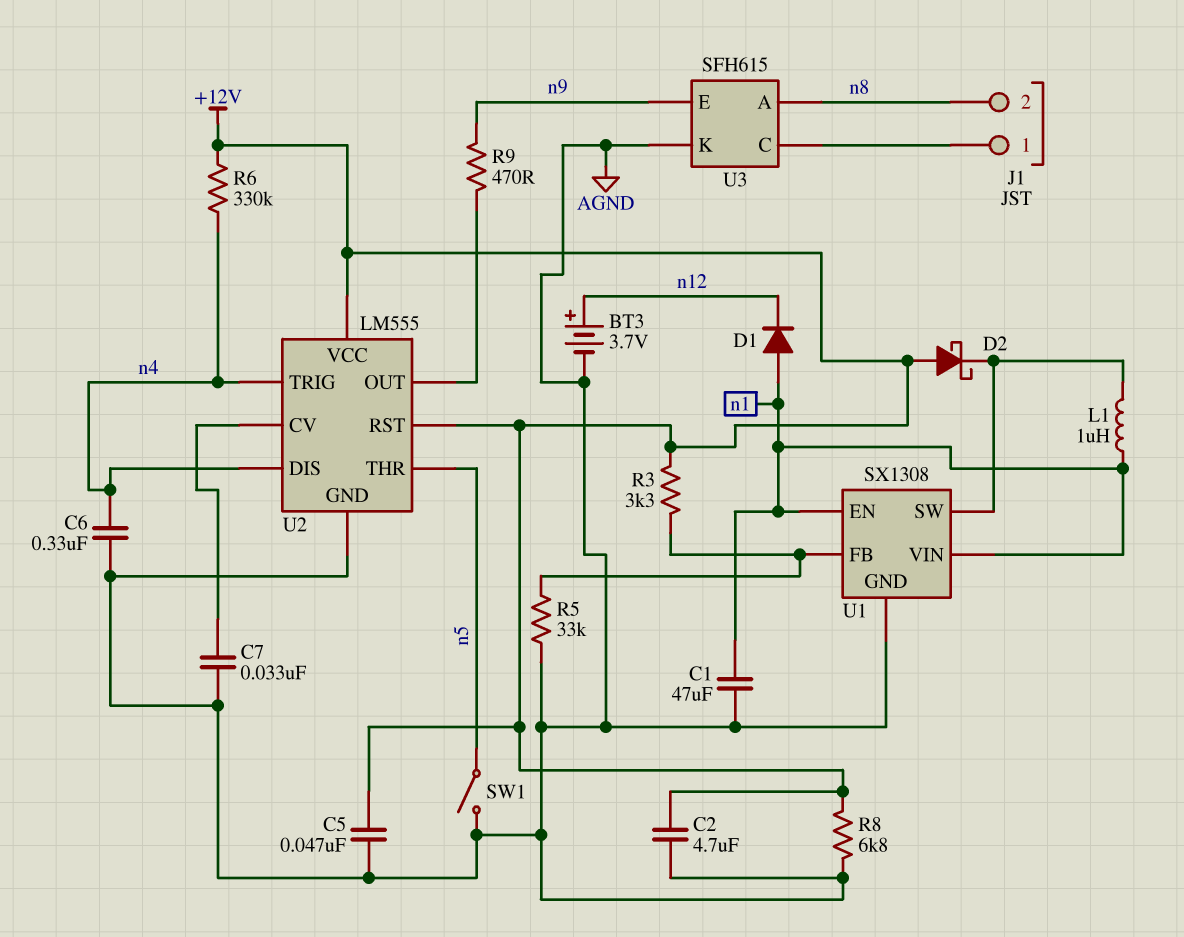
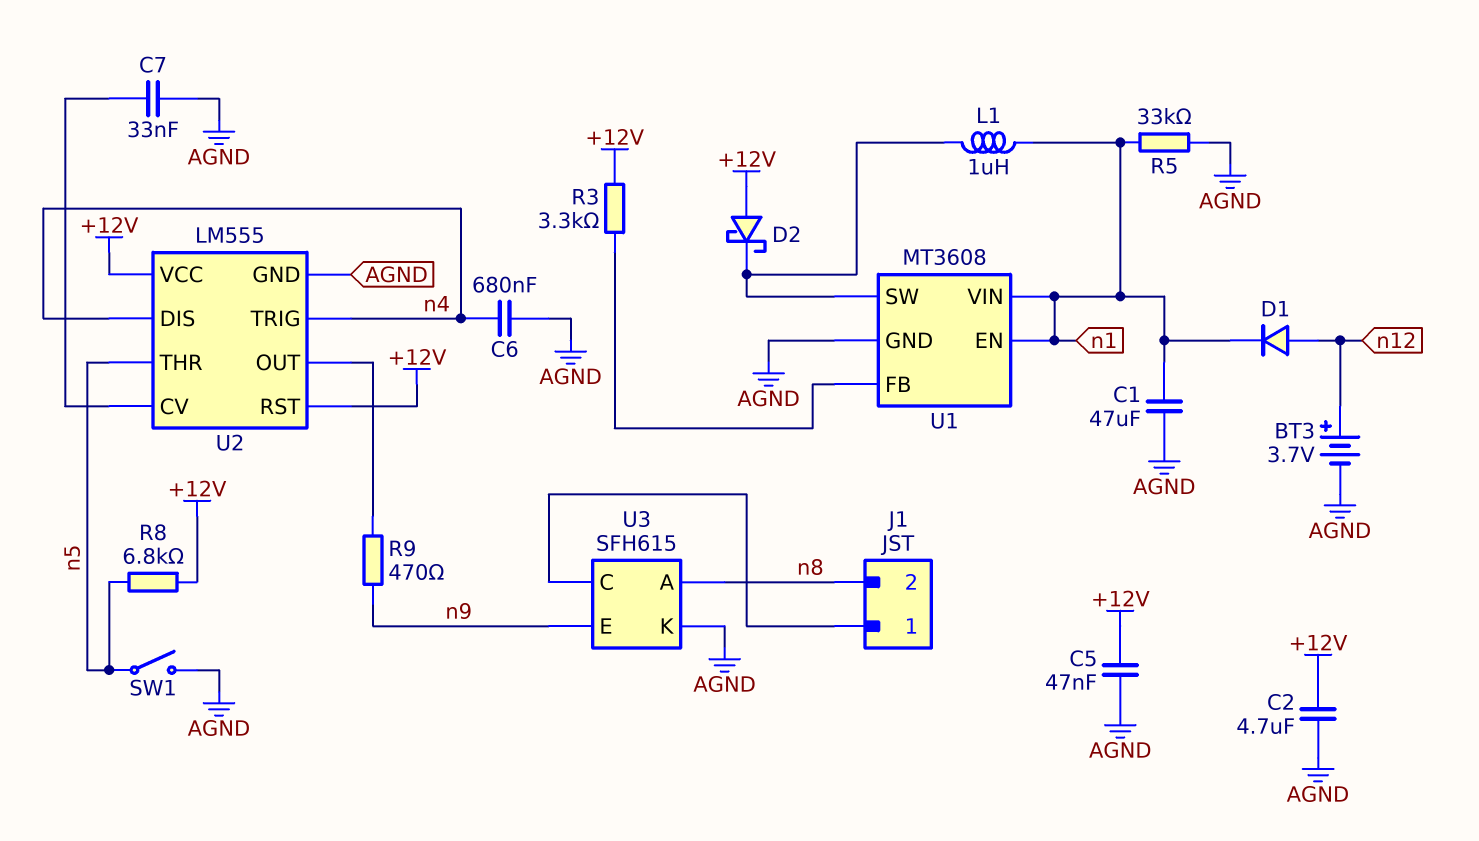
C6: 330nF (AGND, n4) -> 680nF (AGND, n4)
D1: diode (A n1, K n12) -> diode (A n12, K n1)
R5: 33k (AGND, U1/FB) -> 33k (AGND, n1)
R6: 330k (+12V, n4) -> none
R8: 6.8k (+12V, AGND) -> 6.8k (+12V, n5)
U1: SX1308 -> MT3608

